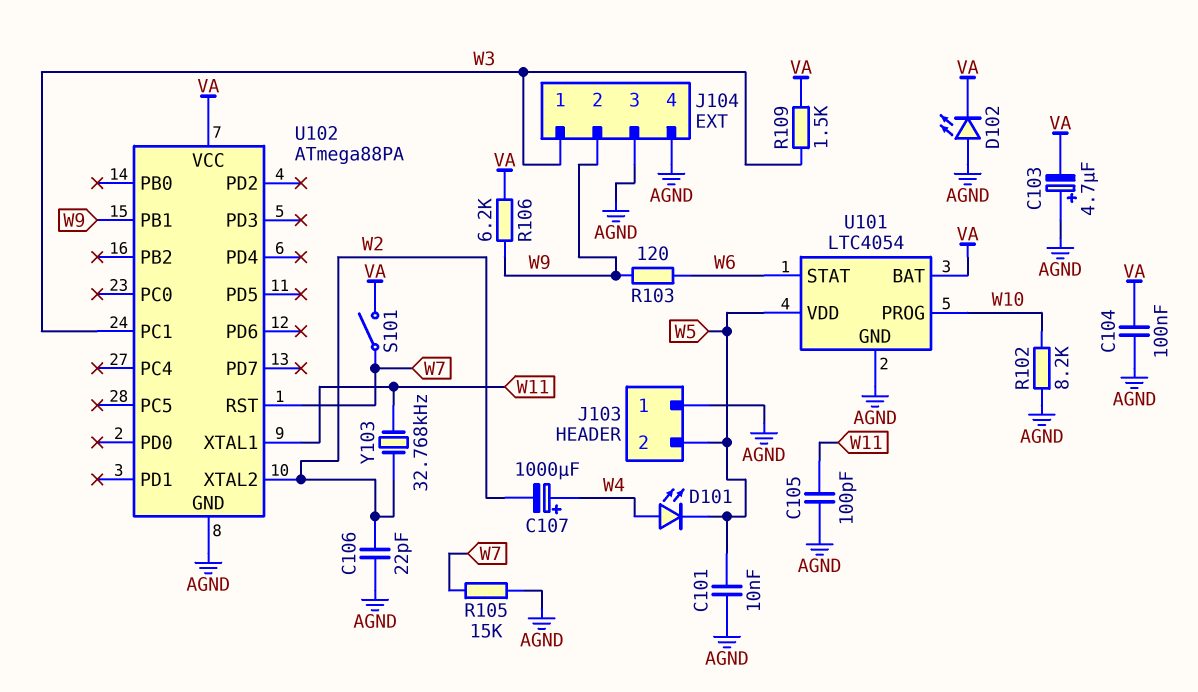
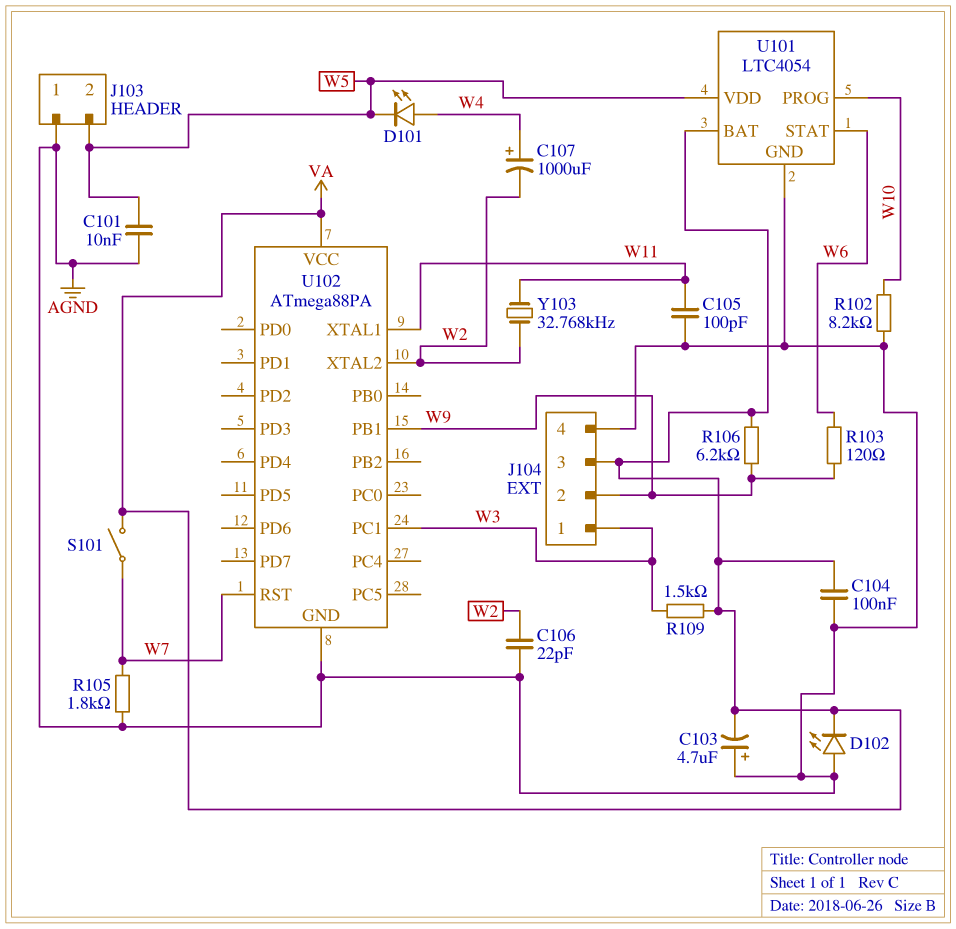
J104 pin 3: AGND -> VA
R105: 15k (AGND, W7) -> 1.8k (AGND, W7)

